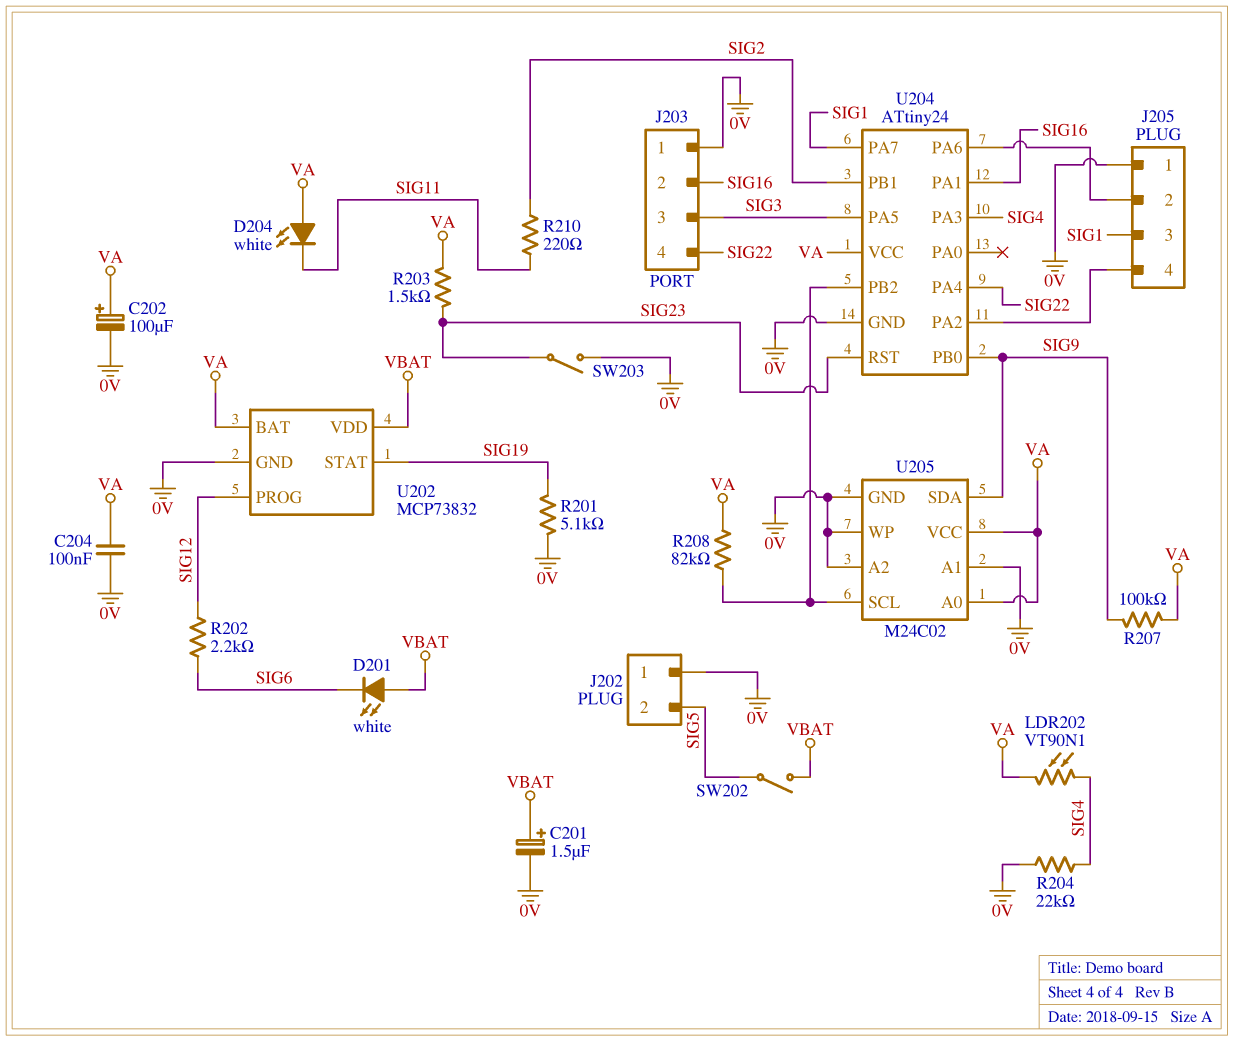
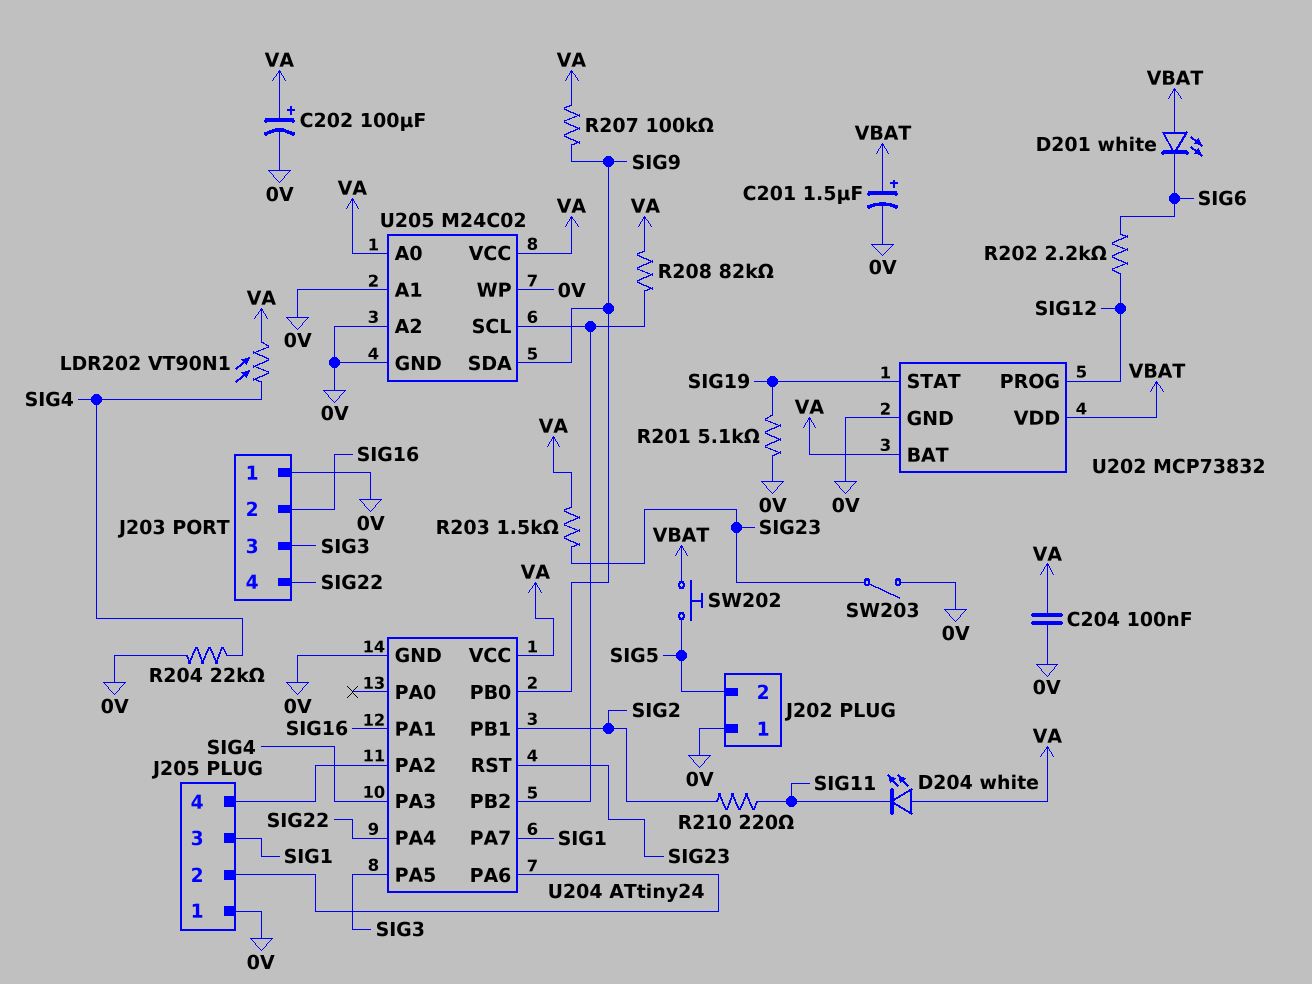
SW202: switch (SIG5, VBAT) -> button (SIG5, VBAT)

